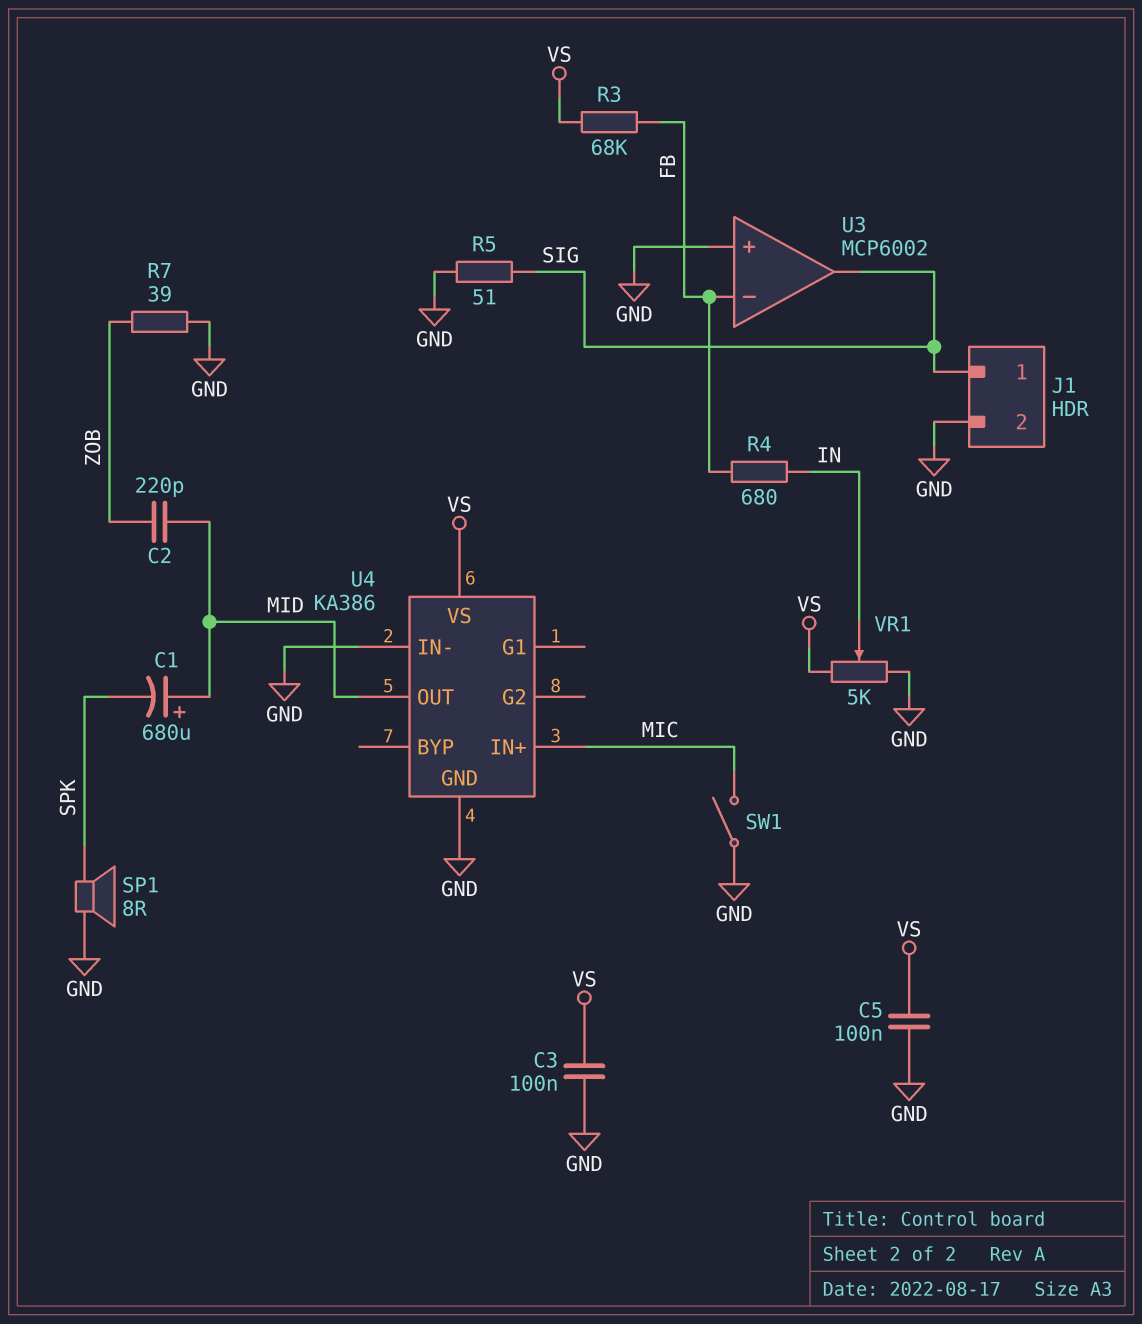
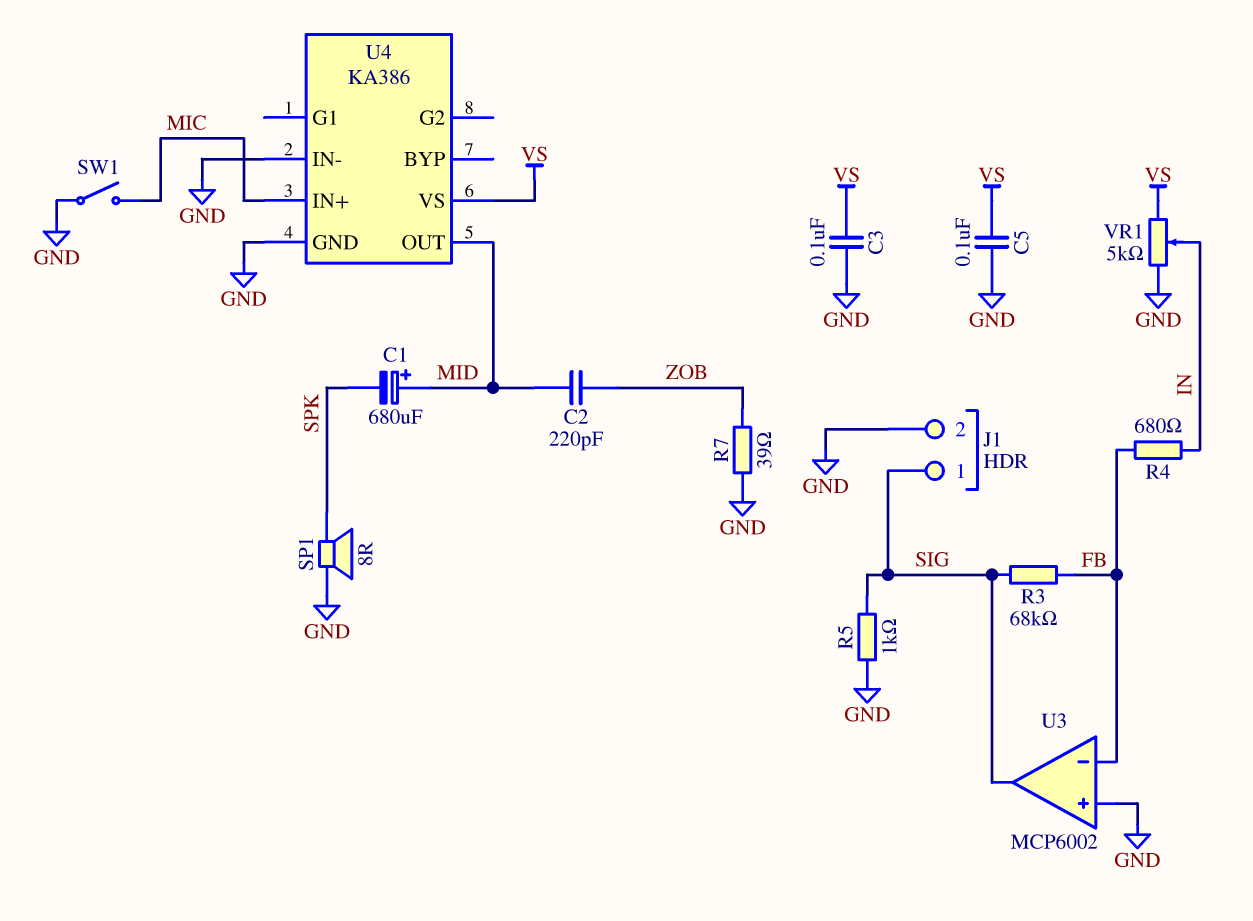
R3: 68k (FB, VS) -> 68k (FB, SIG)
R5: 51 (GND, SIG) -> 1k (GND, SIG)

